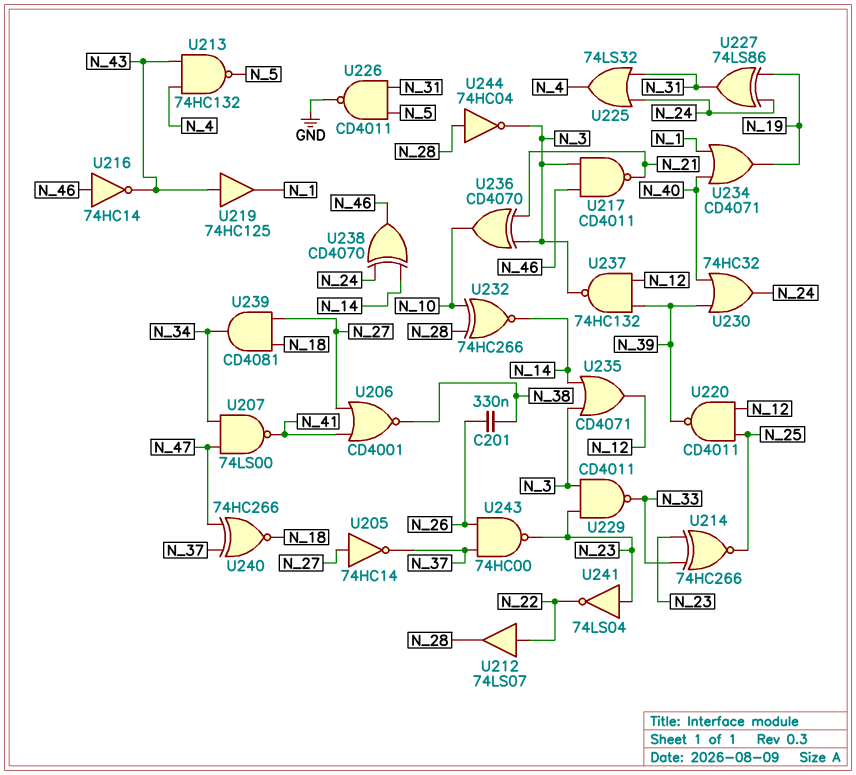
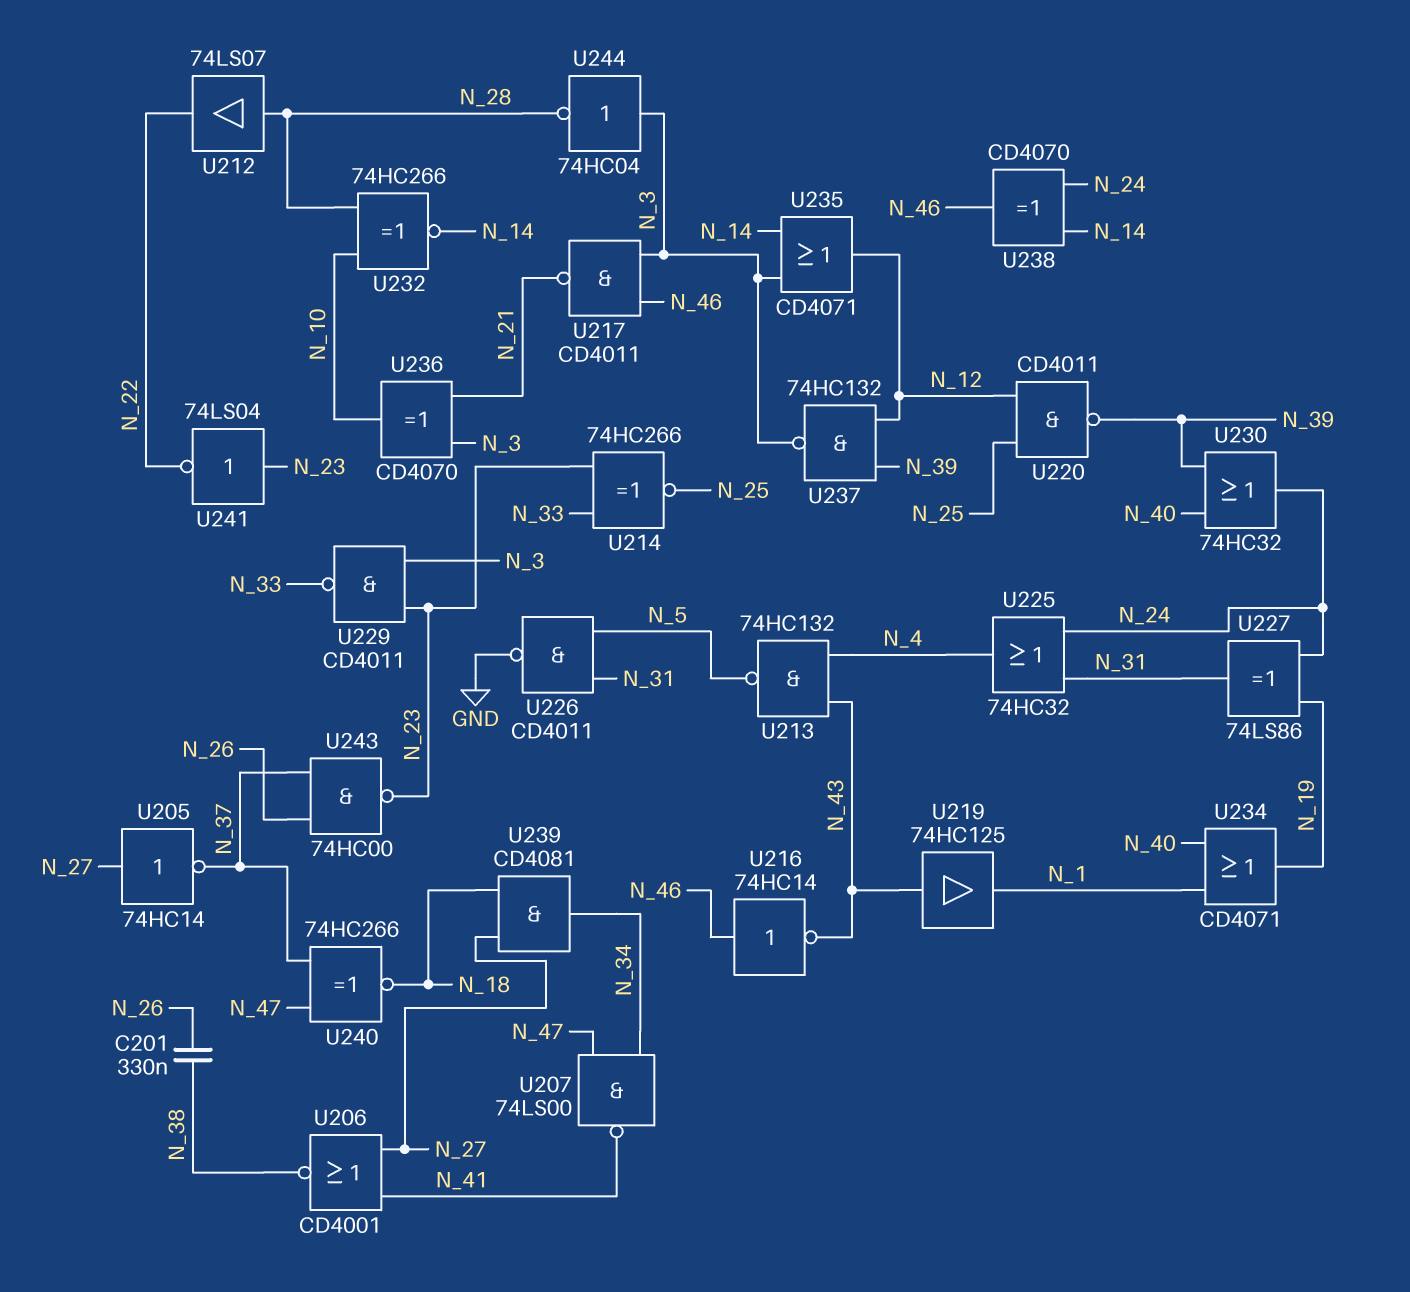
U212: buffer 74LS07 (in N_22, out N_28) -> buffer 74LS07 (in N_28, out N_22)
U225: OR 74LS32 (in N_24, in N_31, out N_4) -> OR 74HC32 (in N_24, in N_31, out N_4)
U244: NOT 74HC04 (in N_28, out N_3) -> NOT 74HC04 (in N_3, out N_28)

